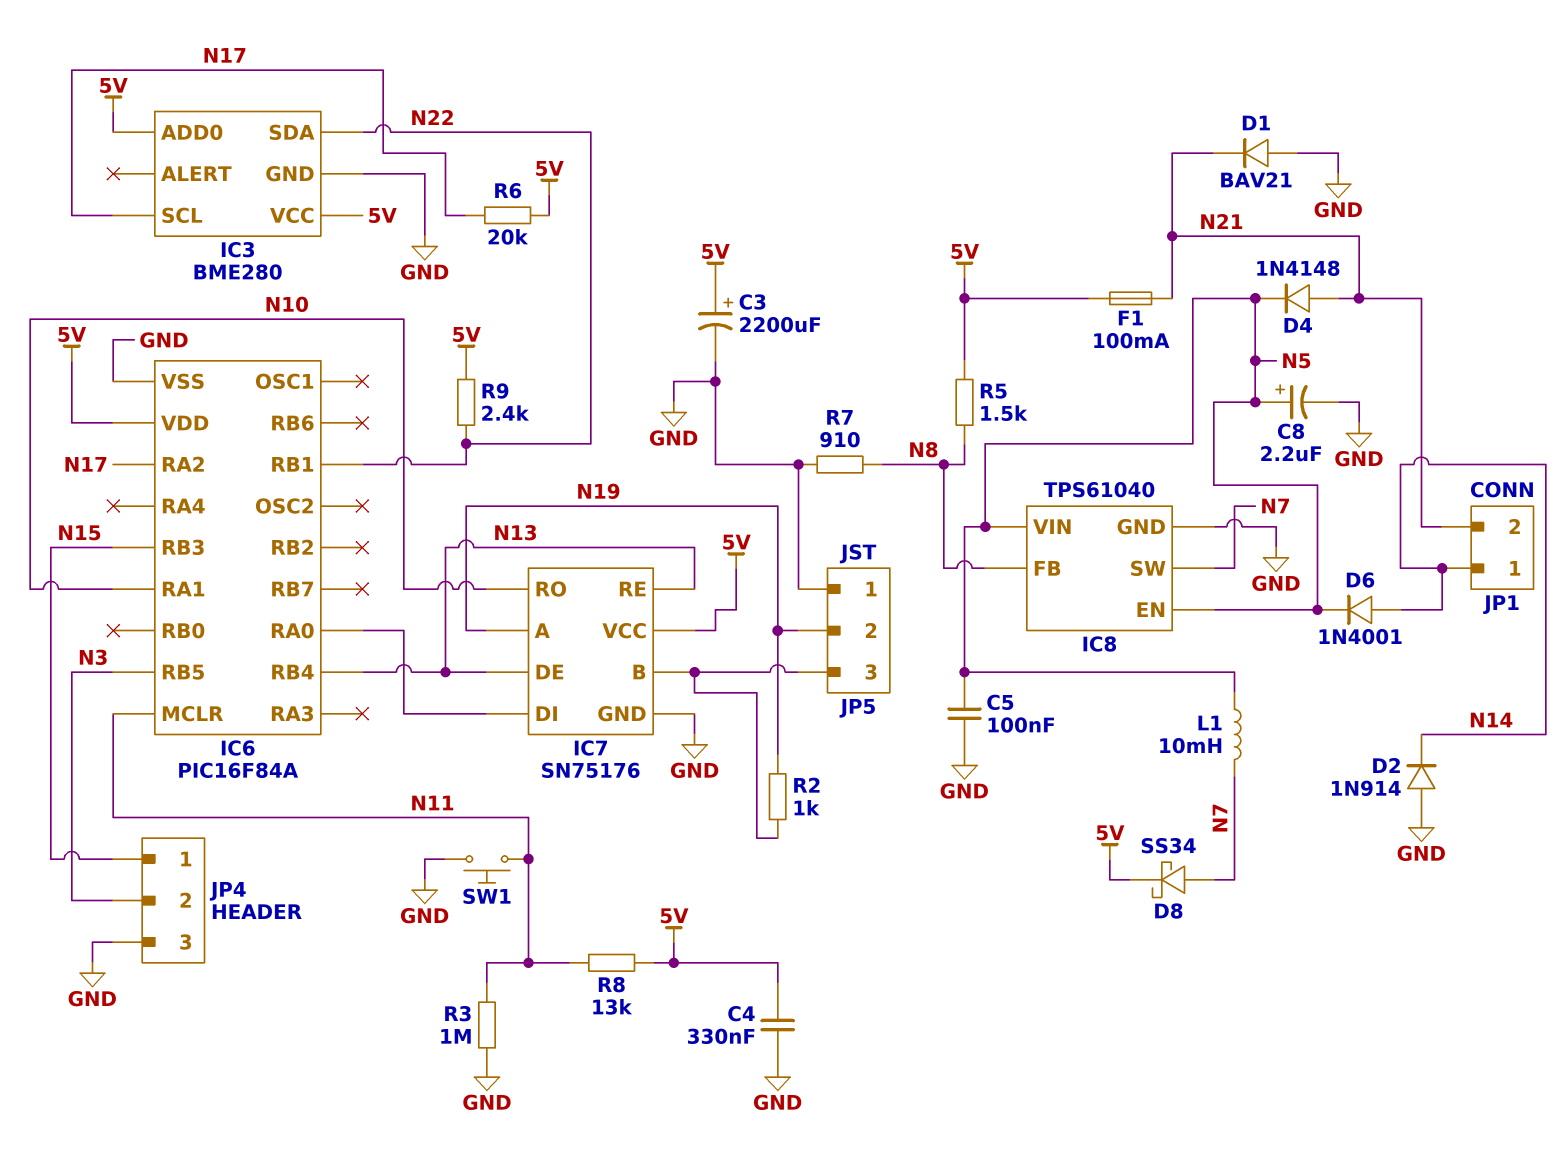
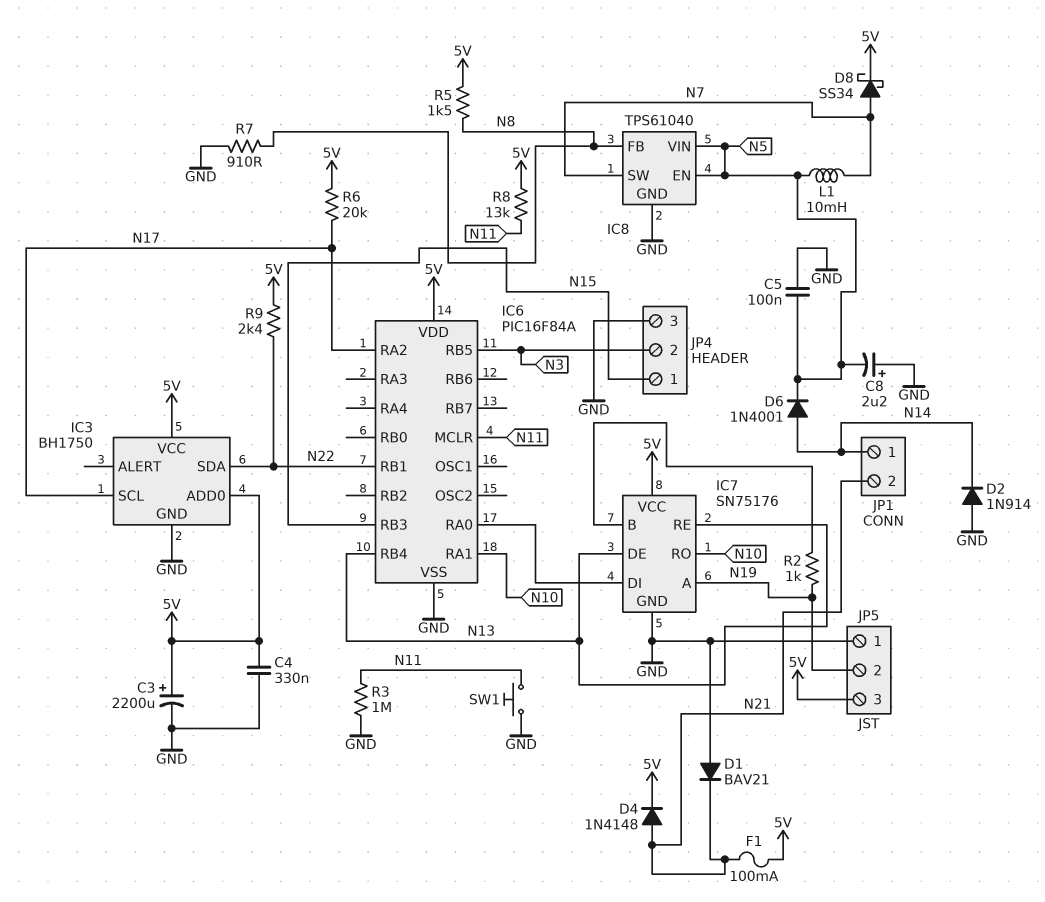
C8: 2.2uF (plus N5, minus GND) -> 2.2uF (plus GND, minus N5)
D4: diode 1N4148 (A N21, K N5) -> diode 1N4148 (A N21, K 5V)
IC3: BME280 -> BH1750
JP5 pin 3: IC7/B -> 5V

